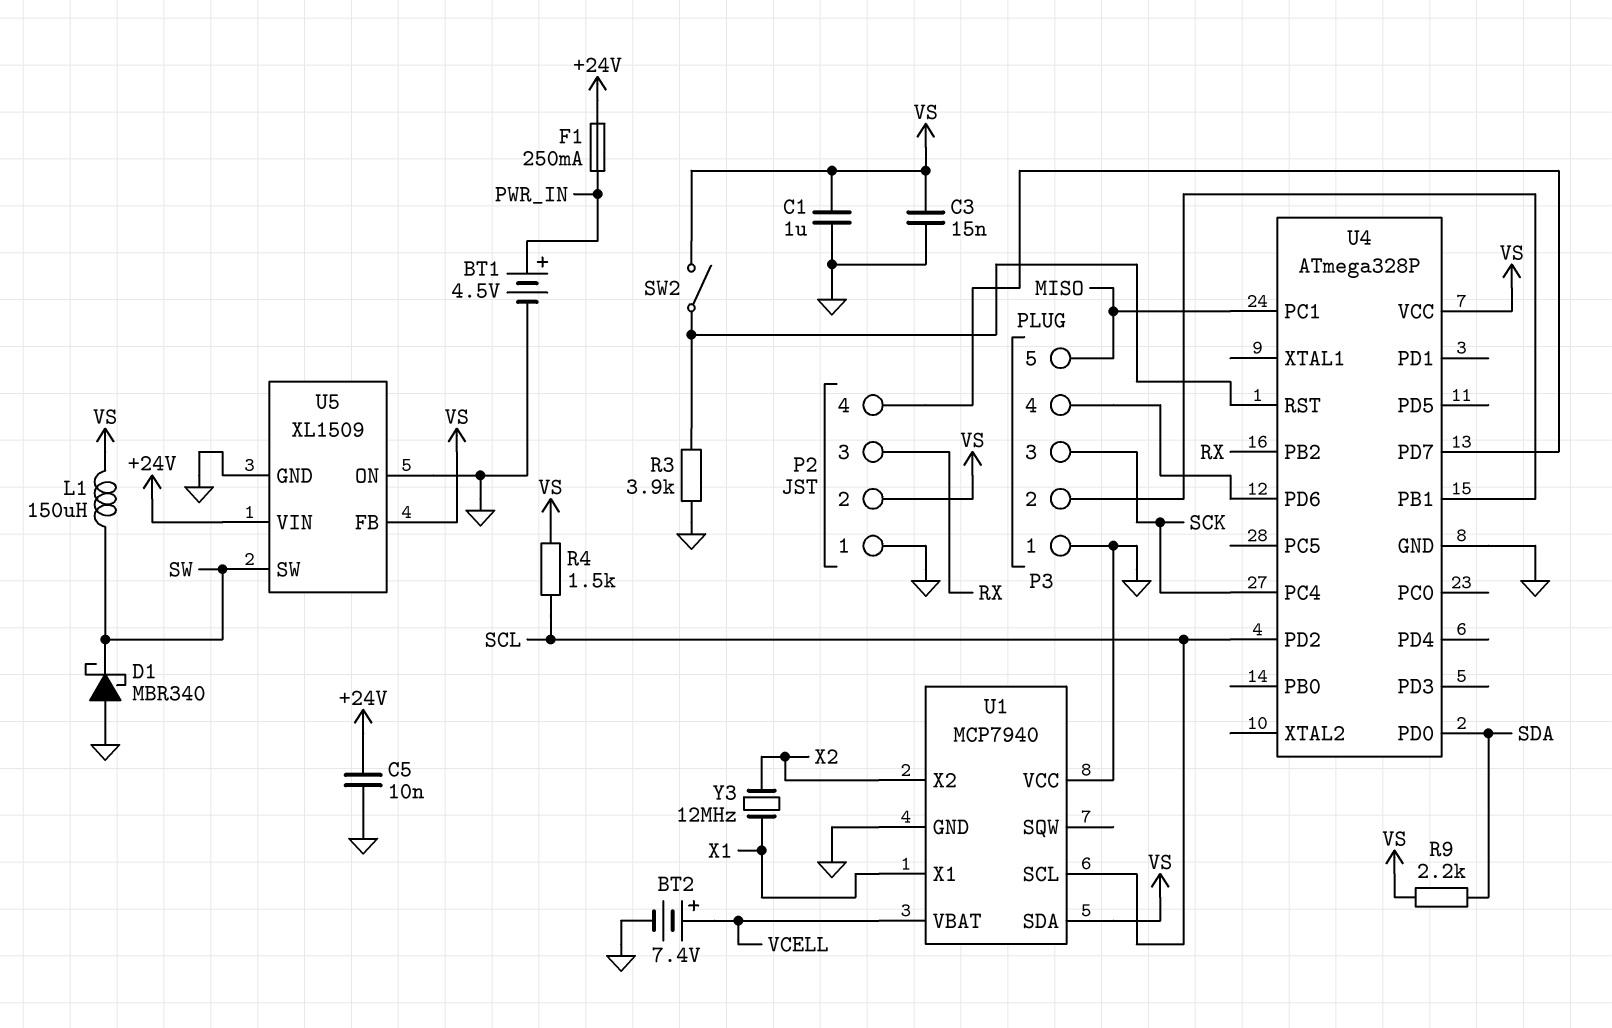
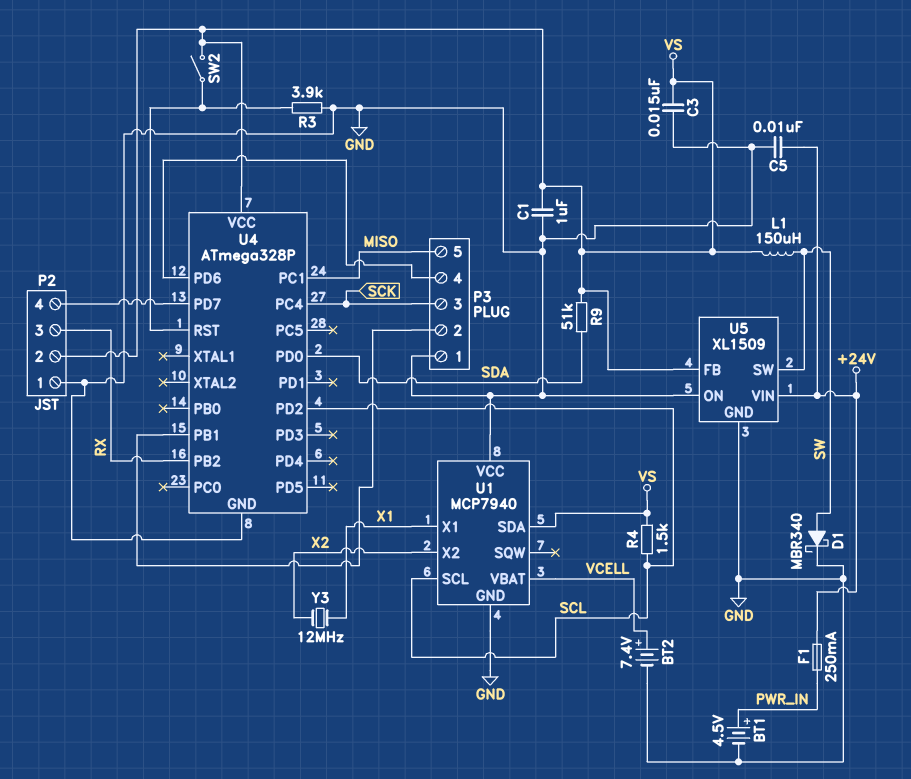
D1: schottky MBR340 (A GND, K SW) -> schottky MBR340 (A SW, K GND)
R9: 2.2k (SDA, VS) -> 51k (SDA, VS)

